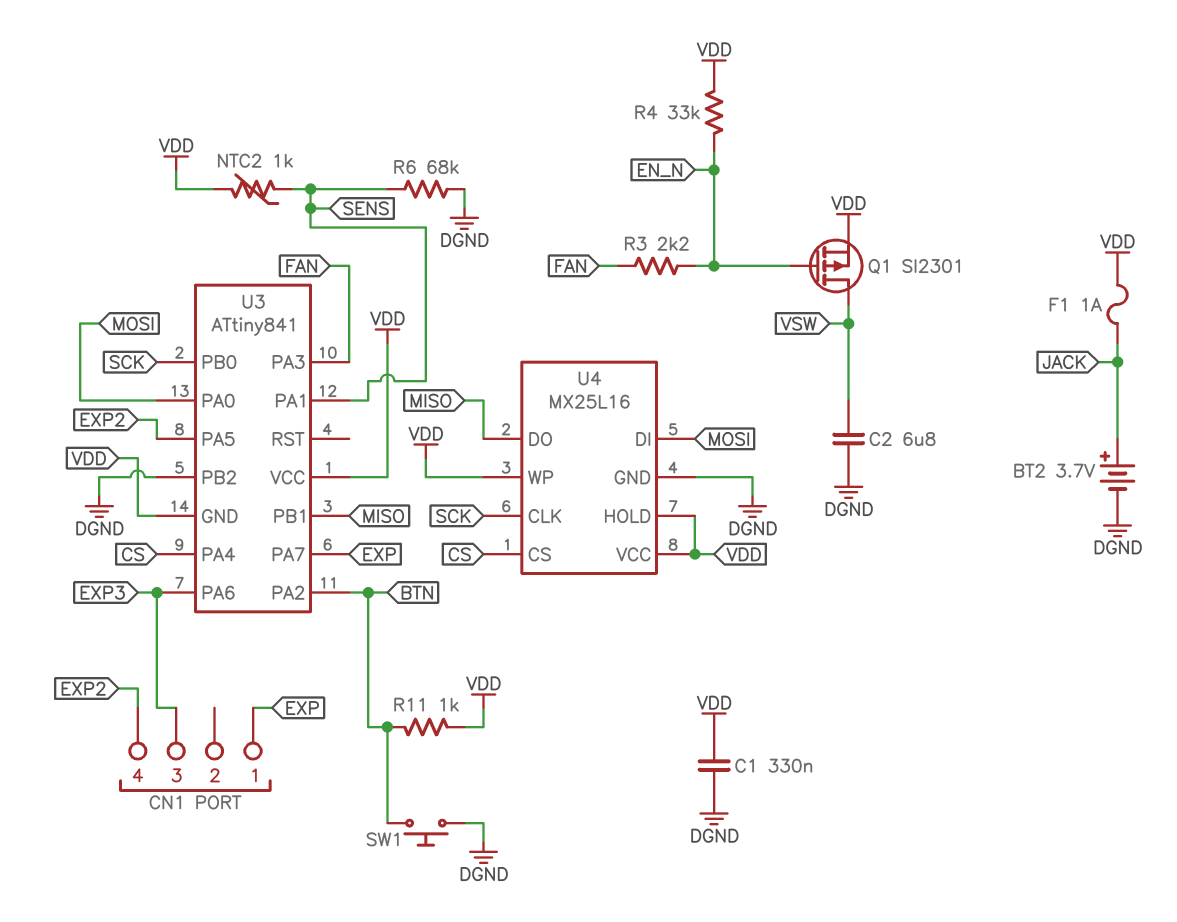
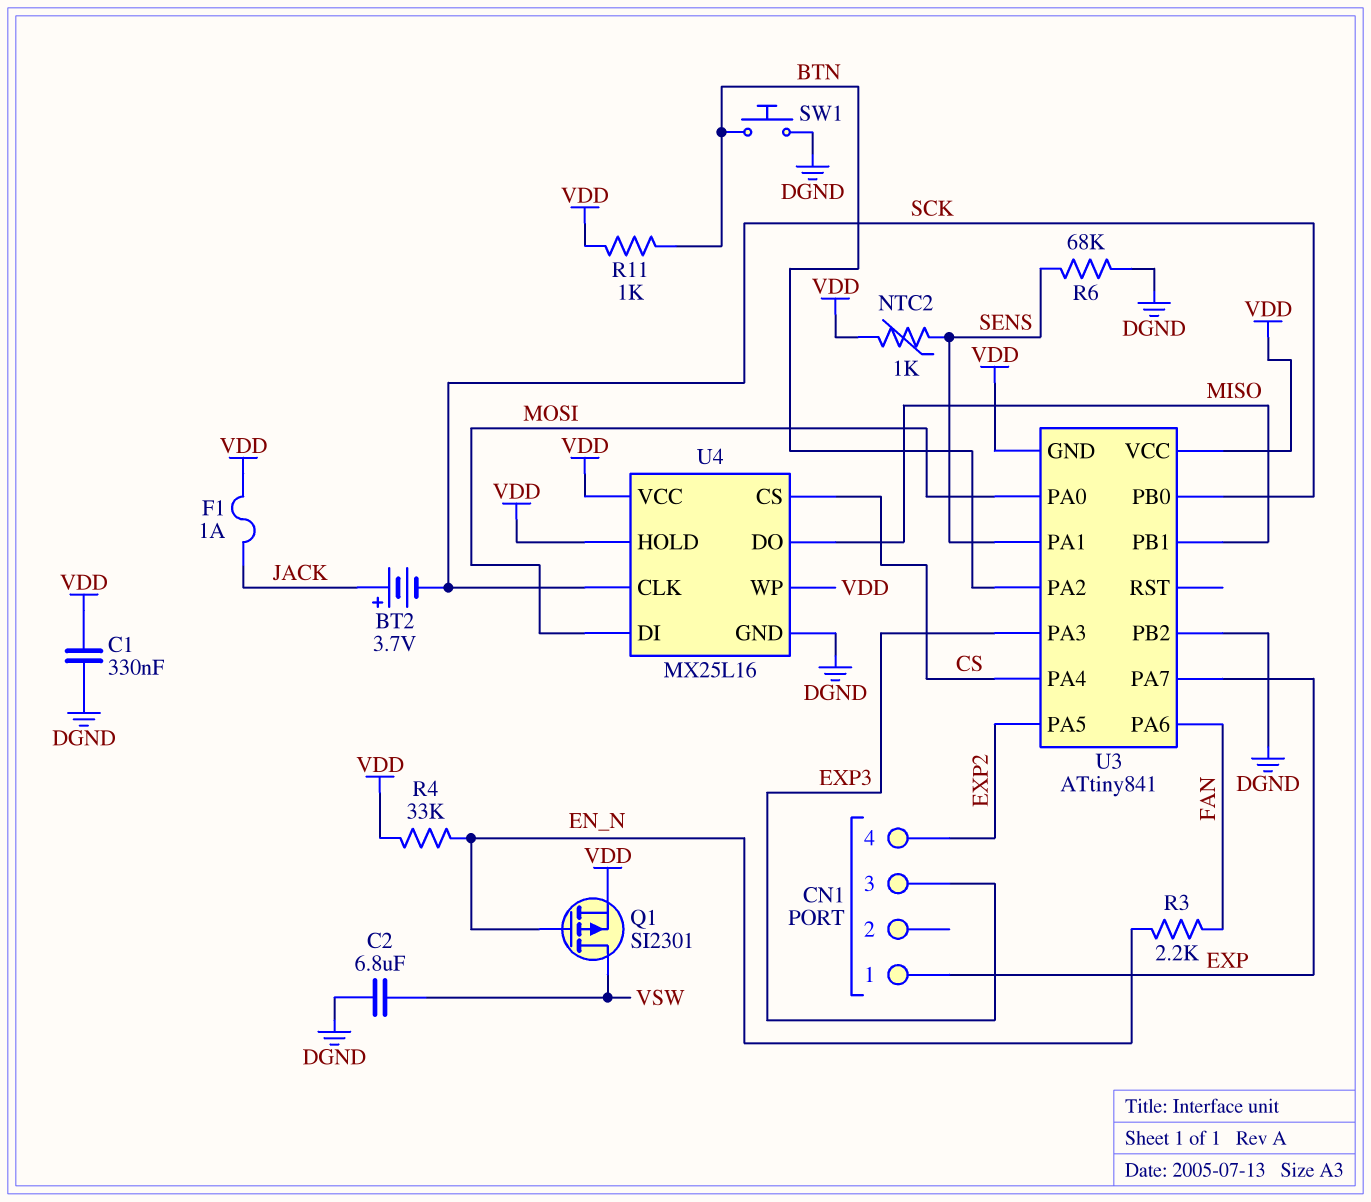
BT2: 3.7V (plus JACK, minus DGND) -> 3.7V (plus JACK, minus SCK)
U3 pin PA3: FAN -> EXP3
U3 pin PA6: EXP3 -> FAN

